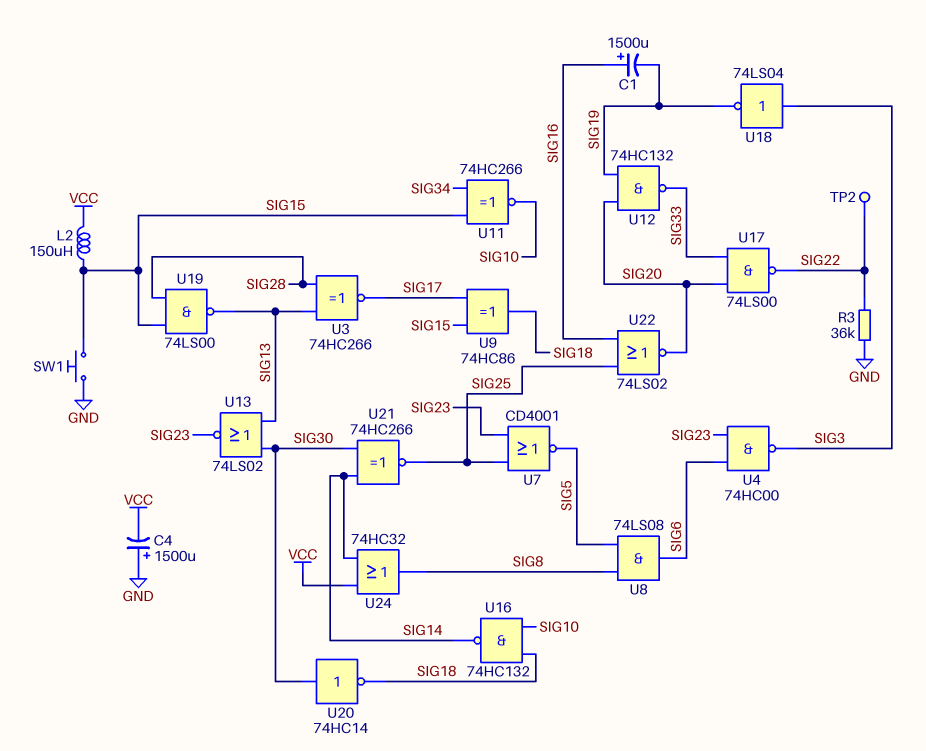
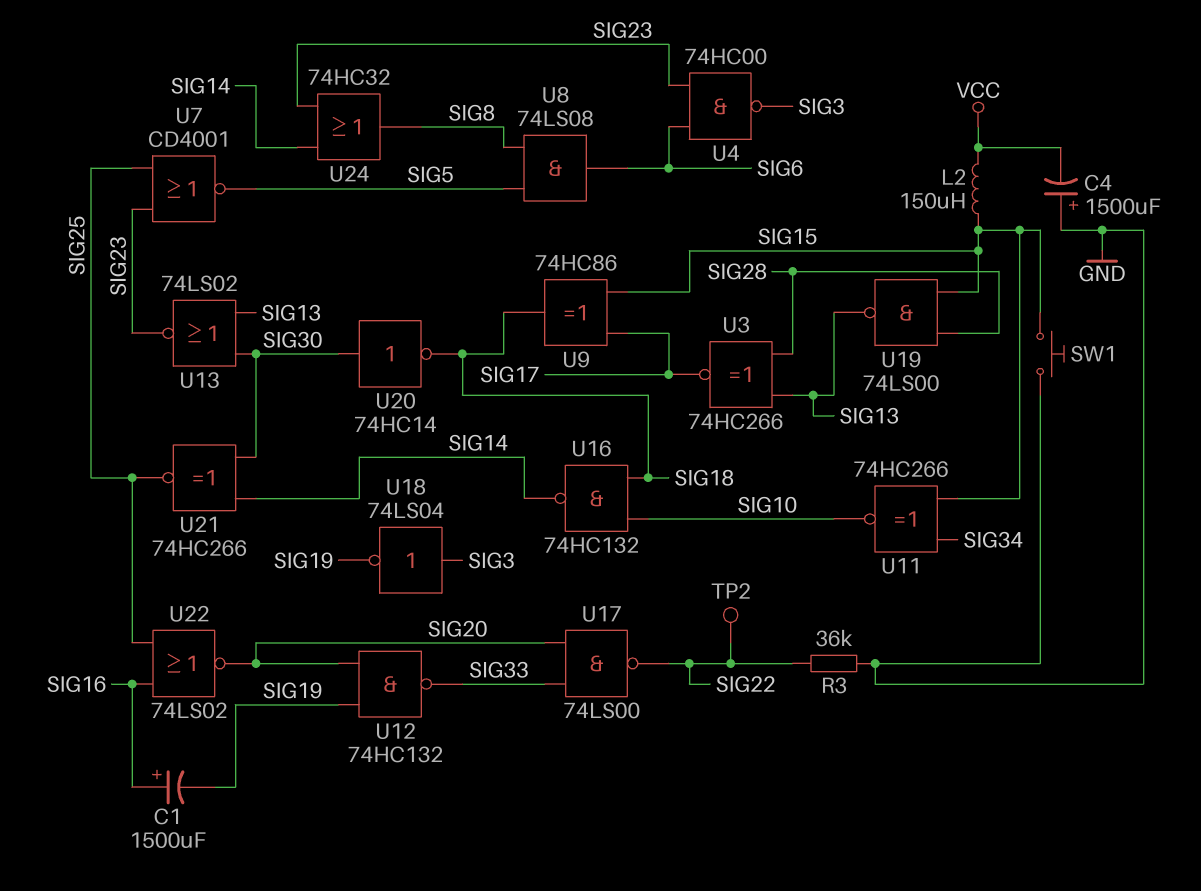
U24: OR 74HC32 (in SIG14, in VCC, out SIG8) -> OR 74HC32 (in SIG14, in SIG23, out SIG8)

